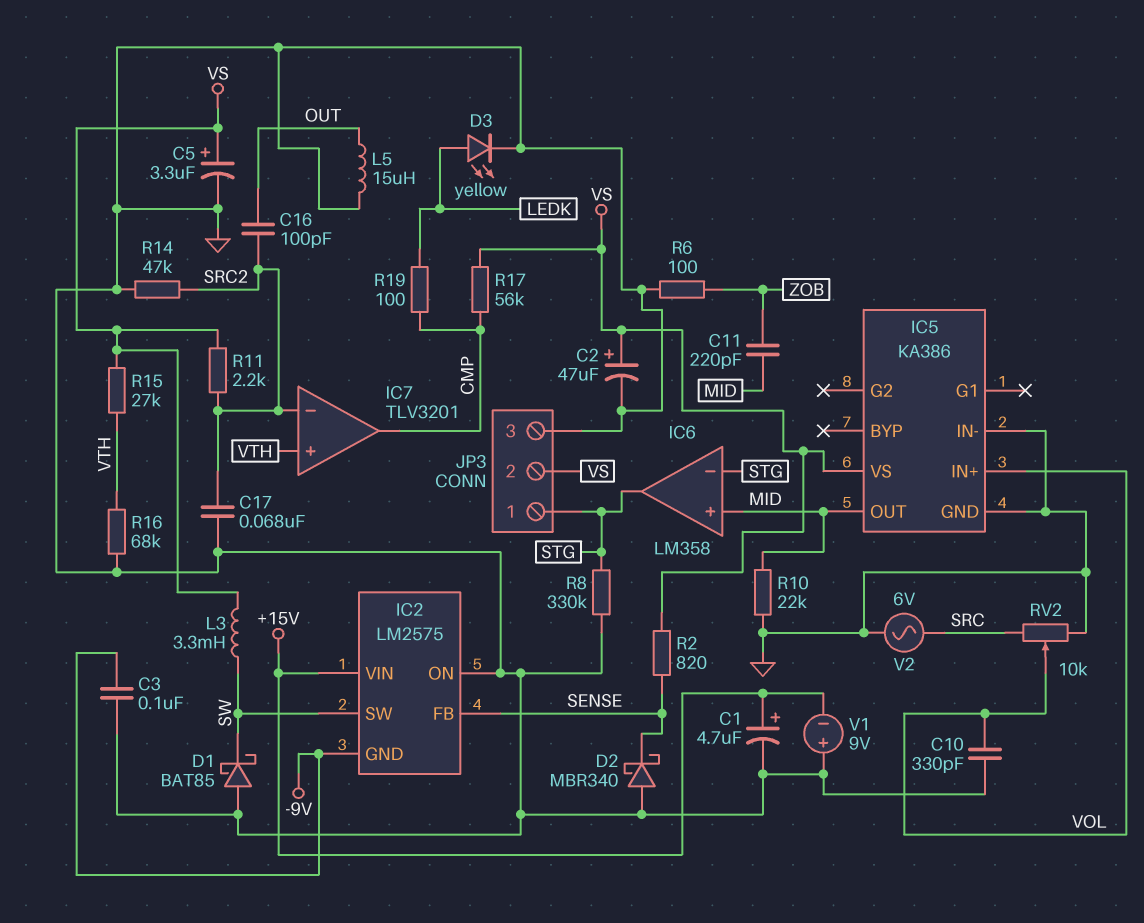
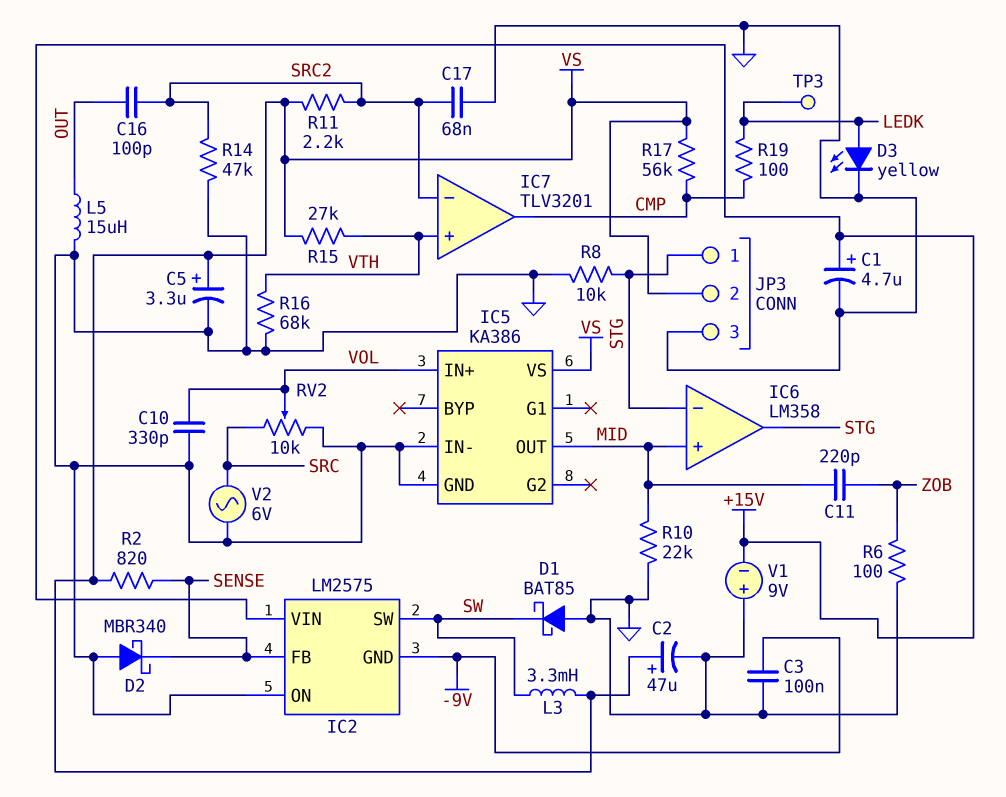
R8: 330k (GND, STG) -> 10k (GND, STG)
TP3: none -> test point (LEDK)

